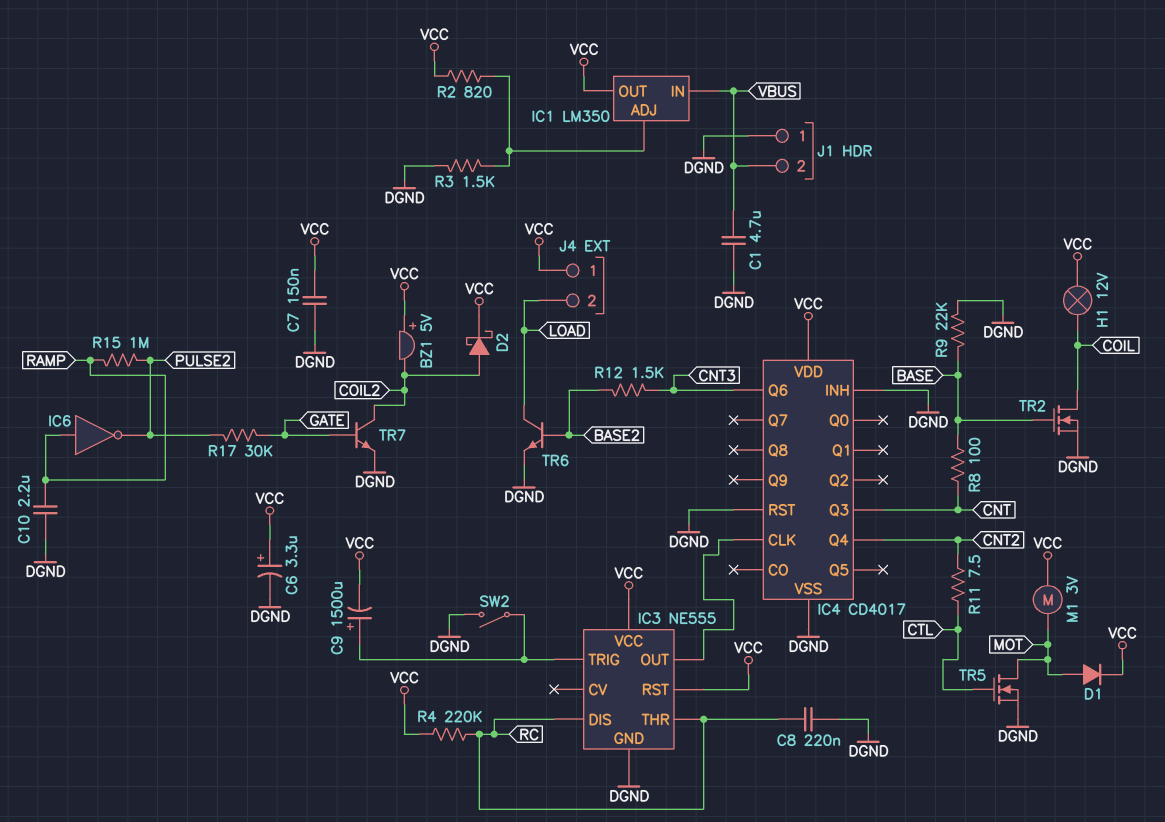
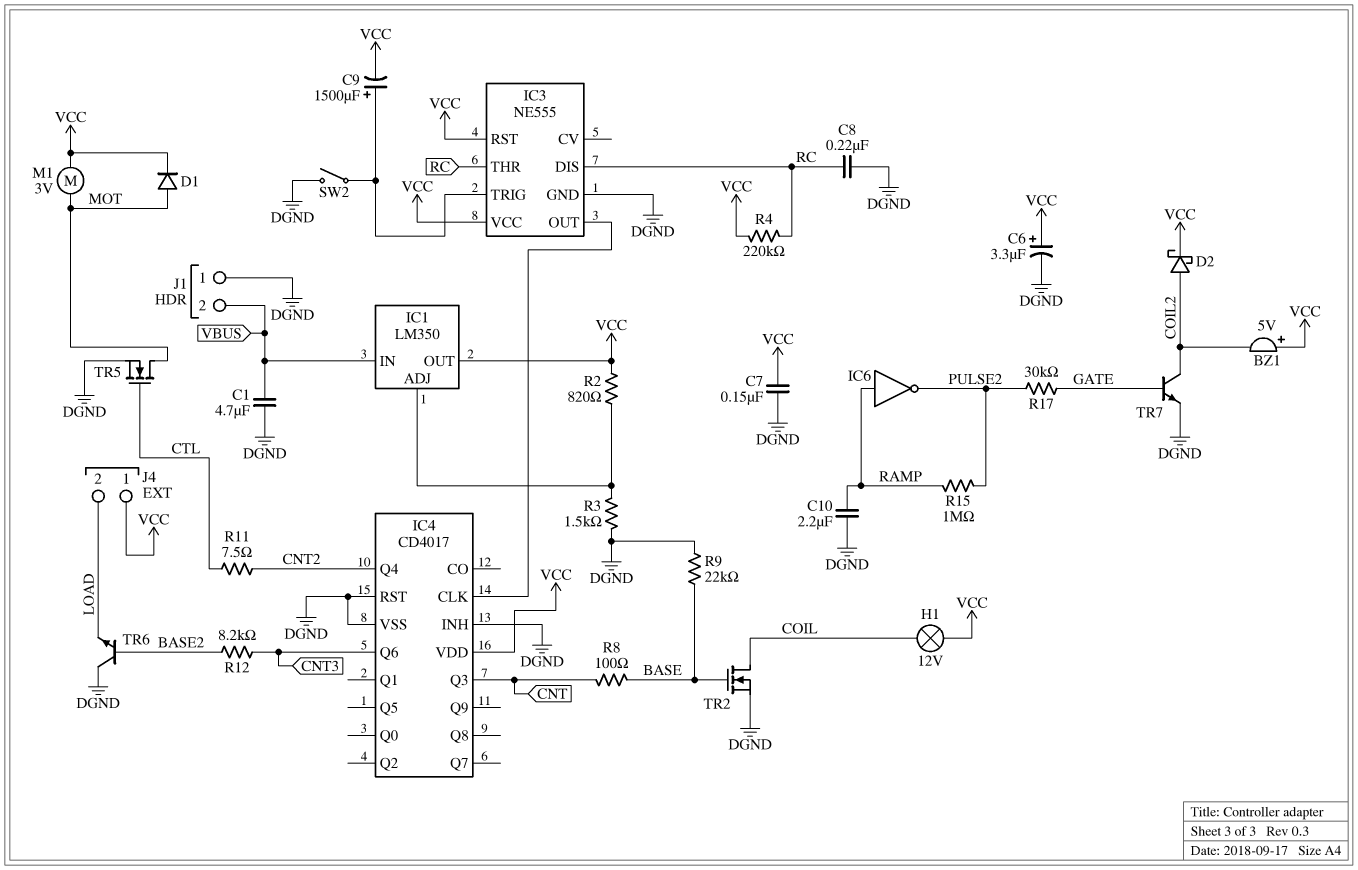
R12: 1.5k (BASE2, CNT3) -> 8.2k (BASE2, CNT3)
TR6: NPN (B BASE2, C LOAD, E DGND) -> NPN (B BASE2, C DGND, E LOAD)

